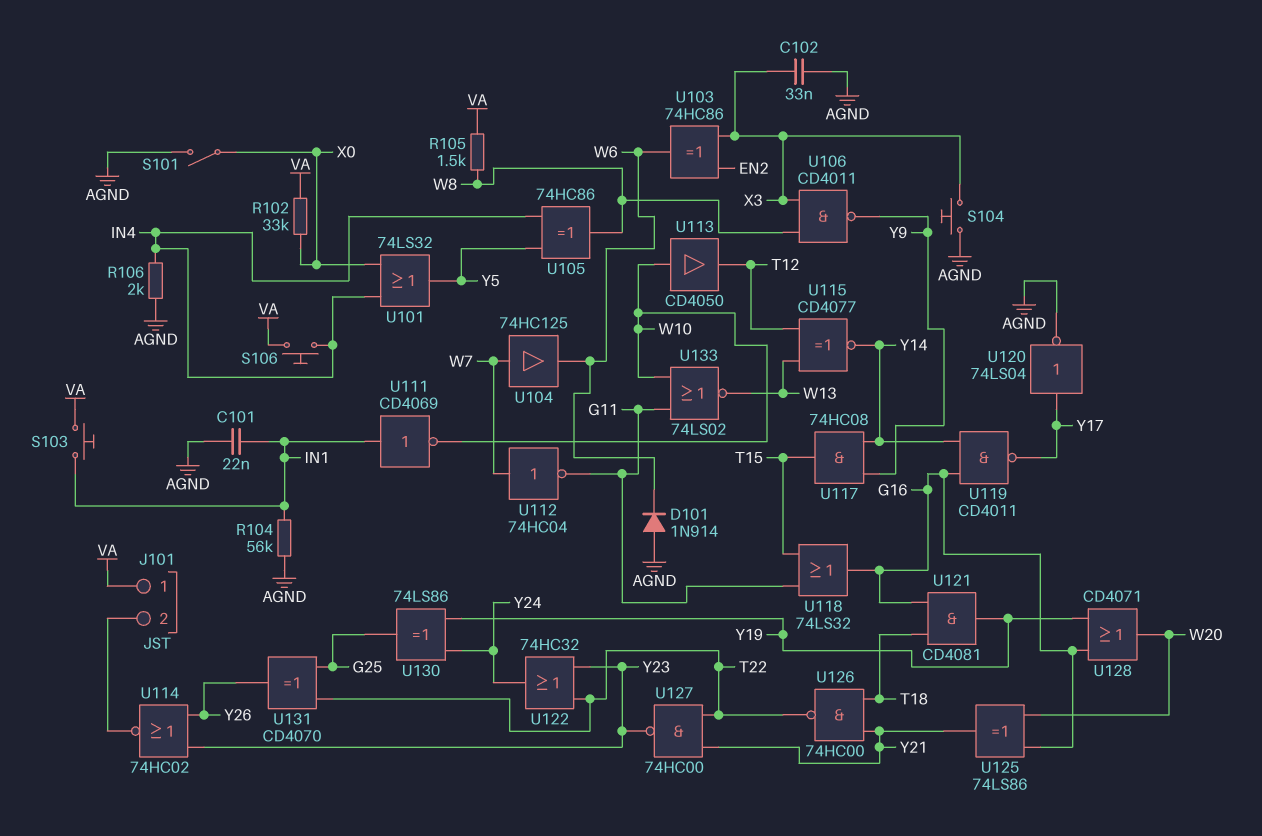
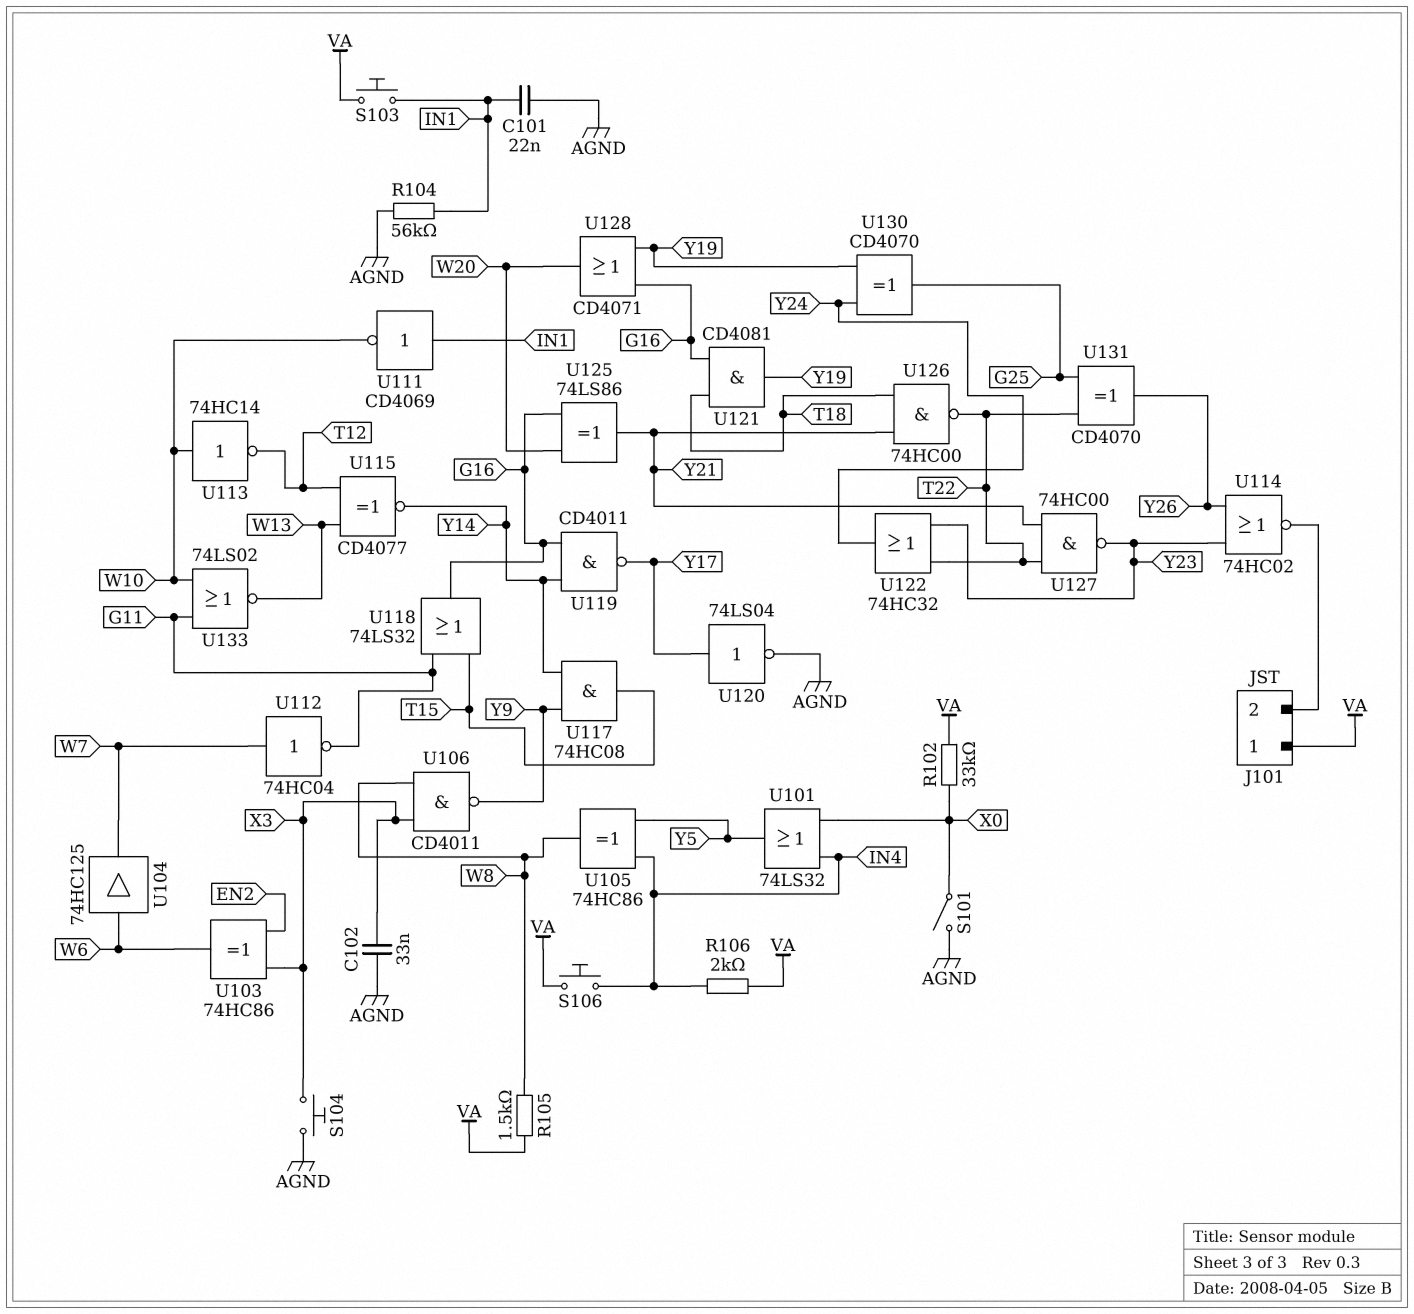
D101: diode 1N914 (A AGND, K W6) -> none
R106: 2k (AGND, IN4) -> 2k (IN4, VA)
U104: buffer 74HC125 (in W7, out W6) -> buffer 74HC125 (in W6, out W7)
U113: buffer CD4050 (in W10, out T12) -> NOT 74HC14 (in W10, out T12)
U130: XOR 74LS86 (in Y19, in Y24, out G25) -> XOR CD4070 (in Y19, in Y24, out G25)

